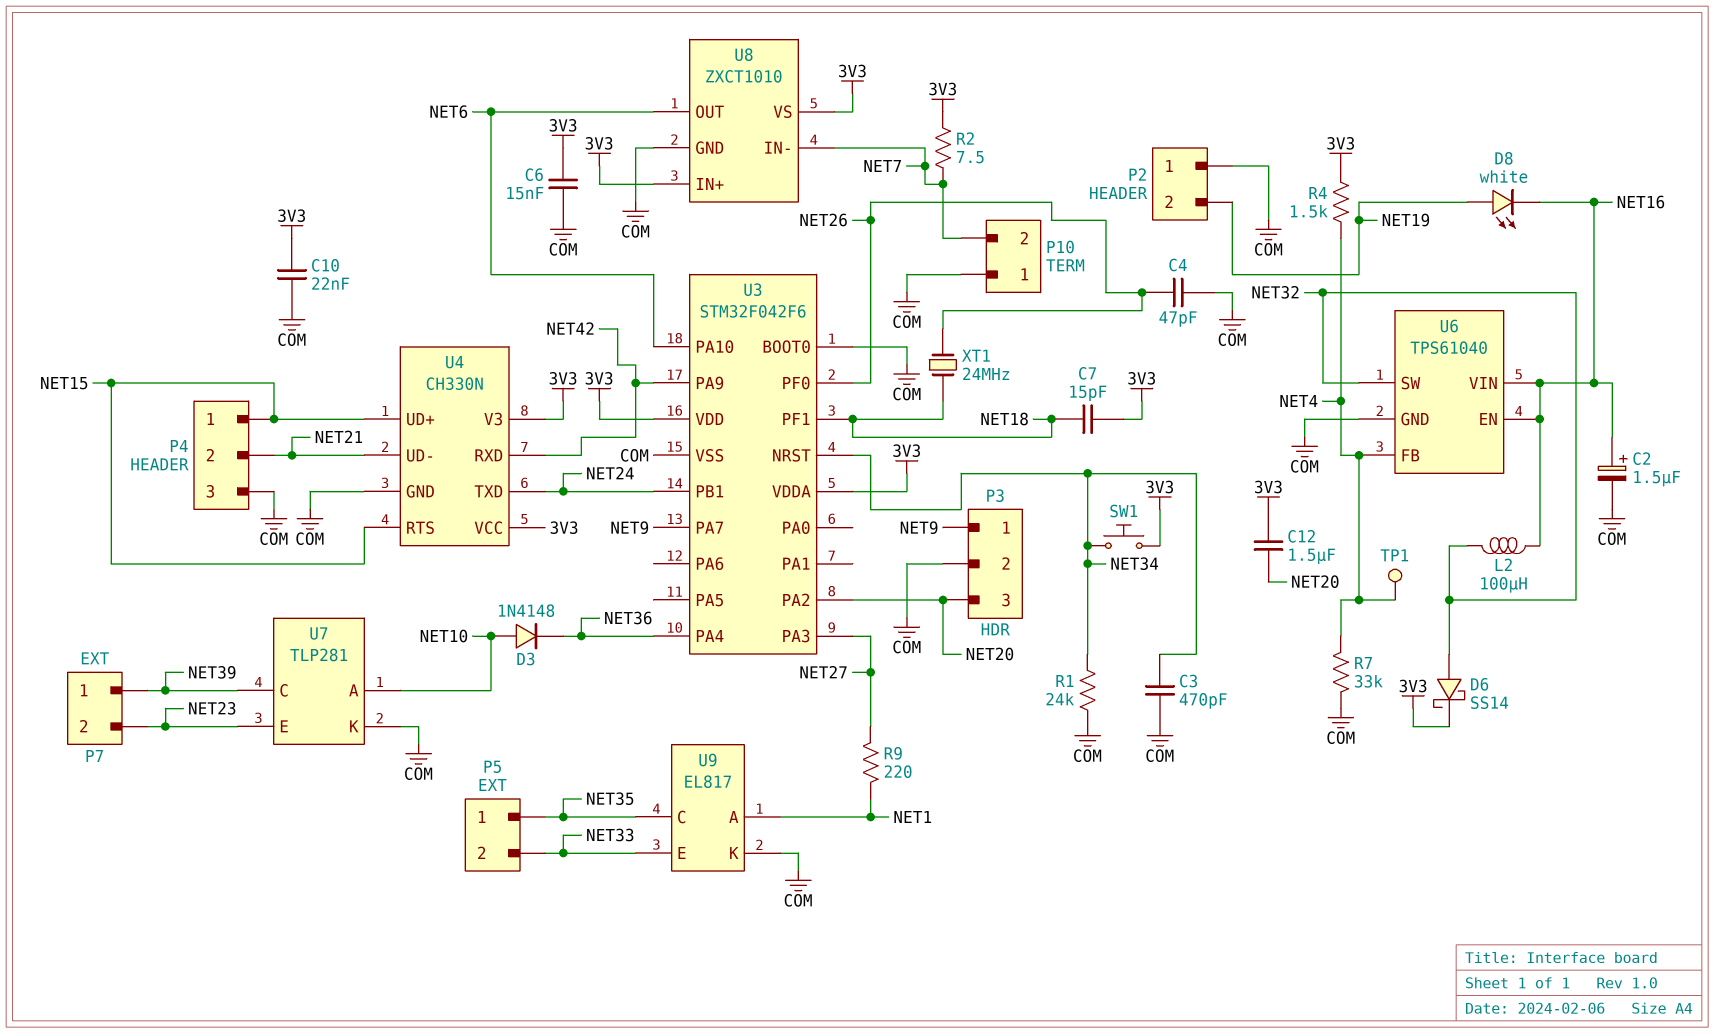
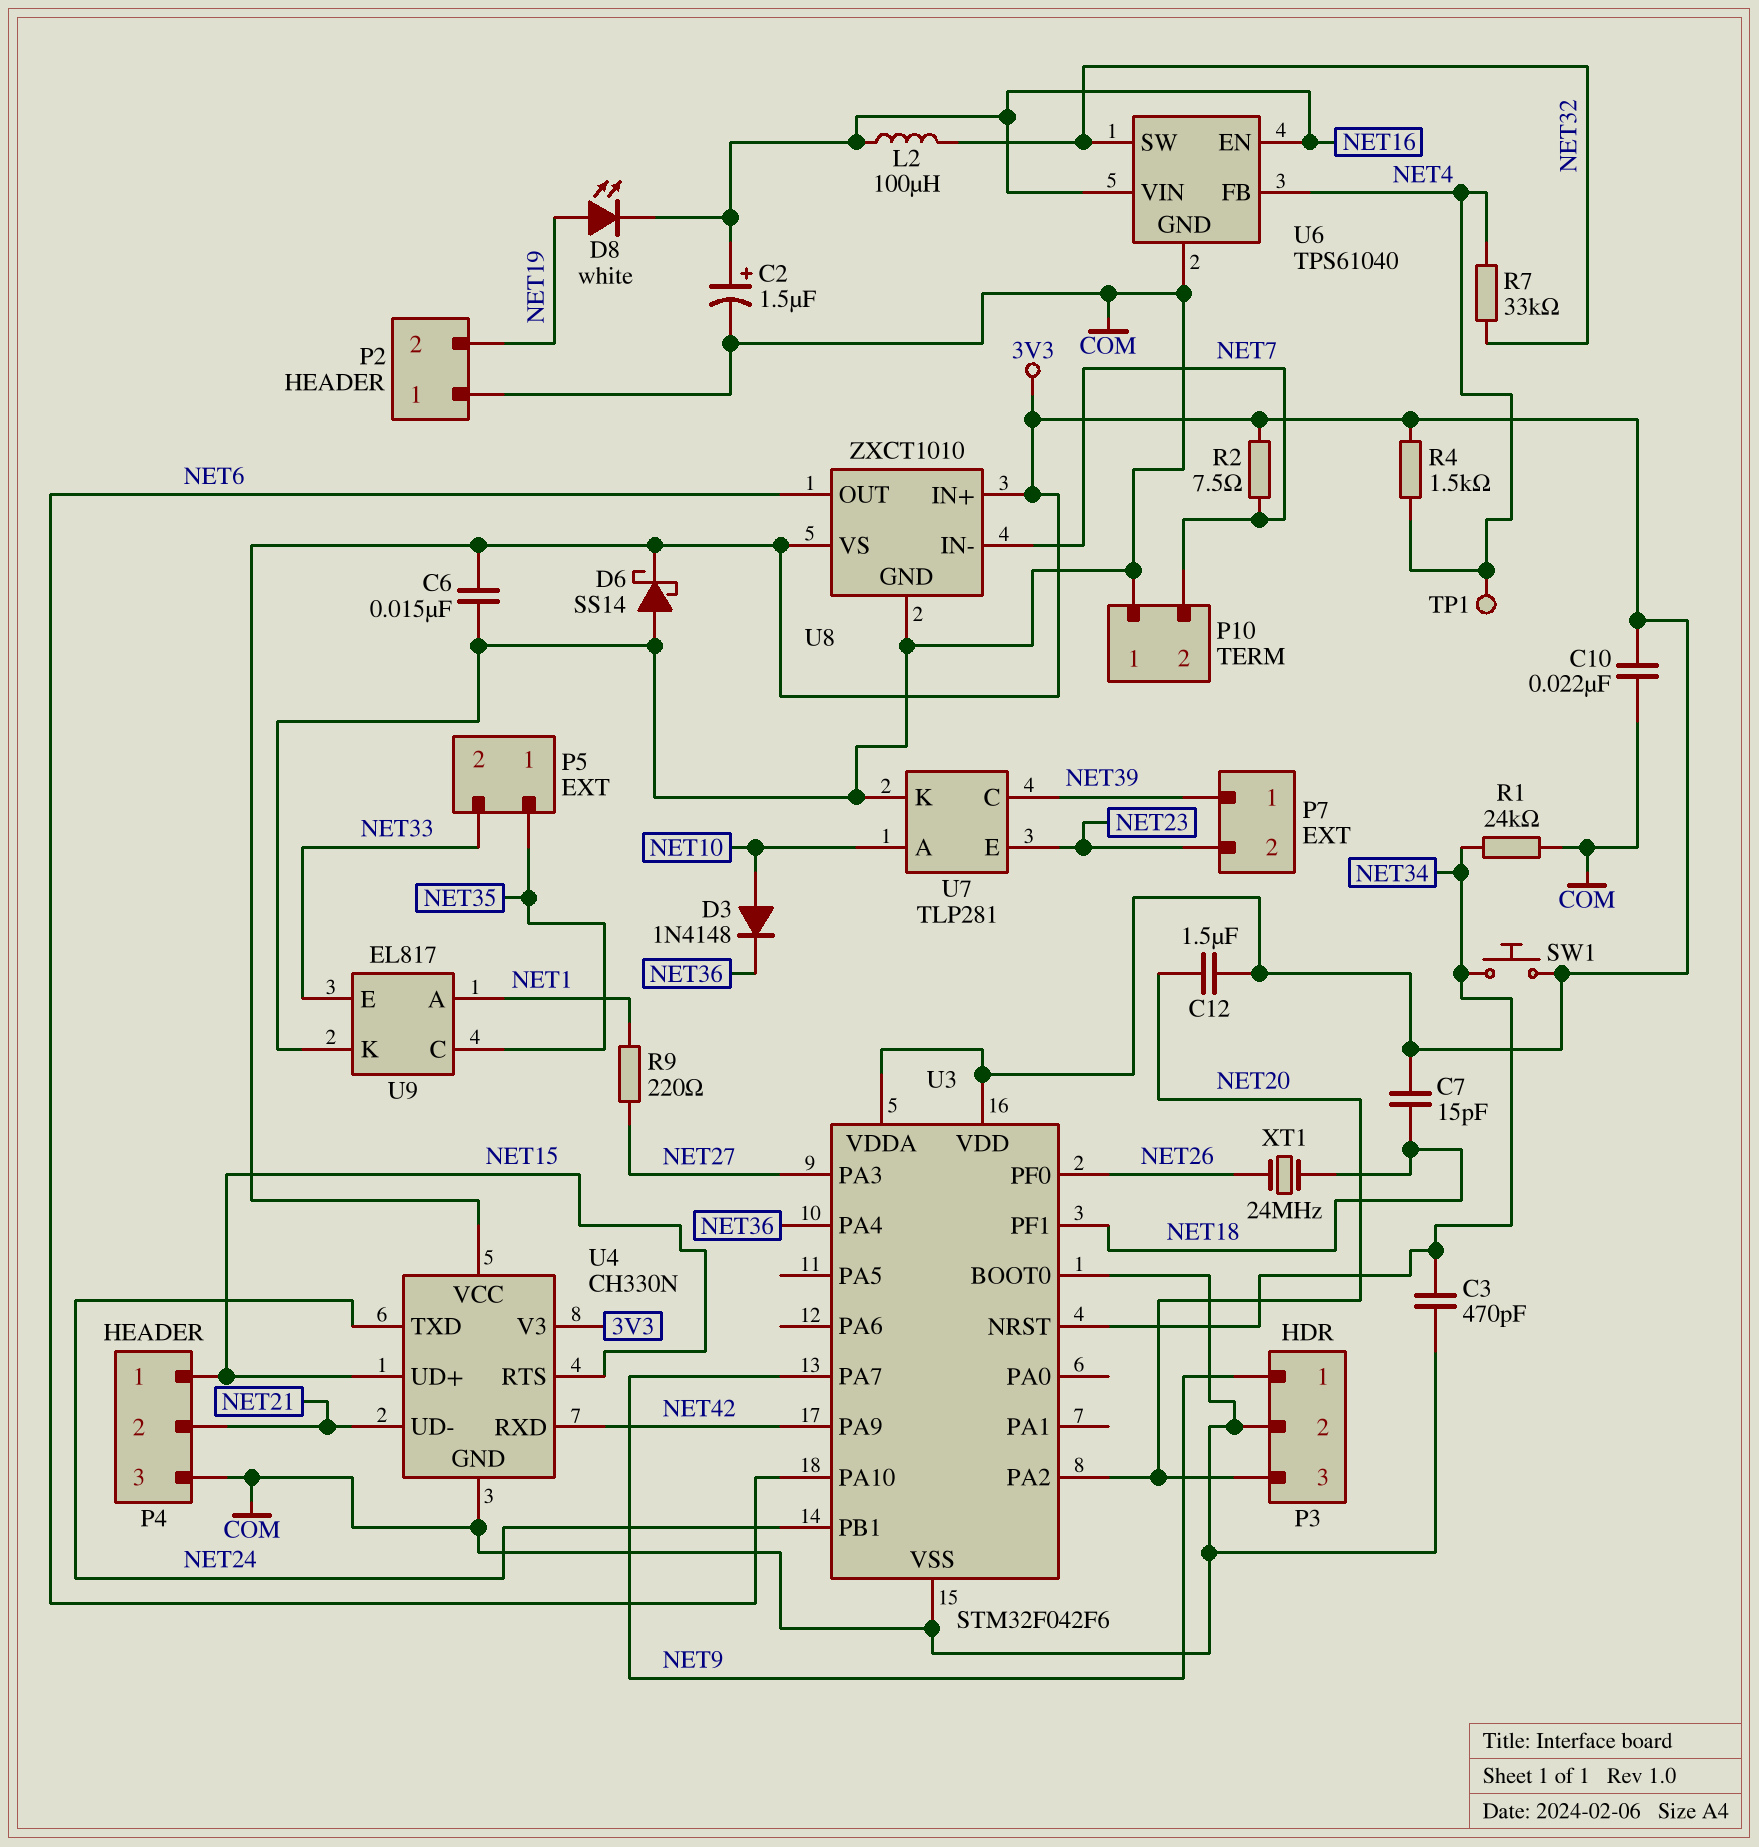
C4: 47pF (COM, NET26) -> none
D6: schottky SS14 (A NET32, K 3V3) -> schottky SS14 (A COM, K 3V3)
R7: 33k (COM, NET4) -> 33k (NET4, NET32)

